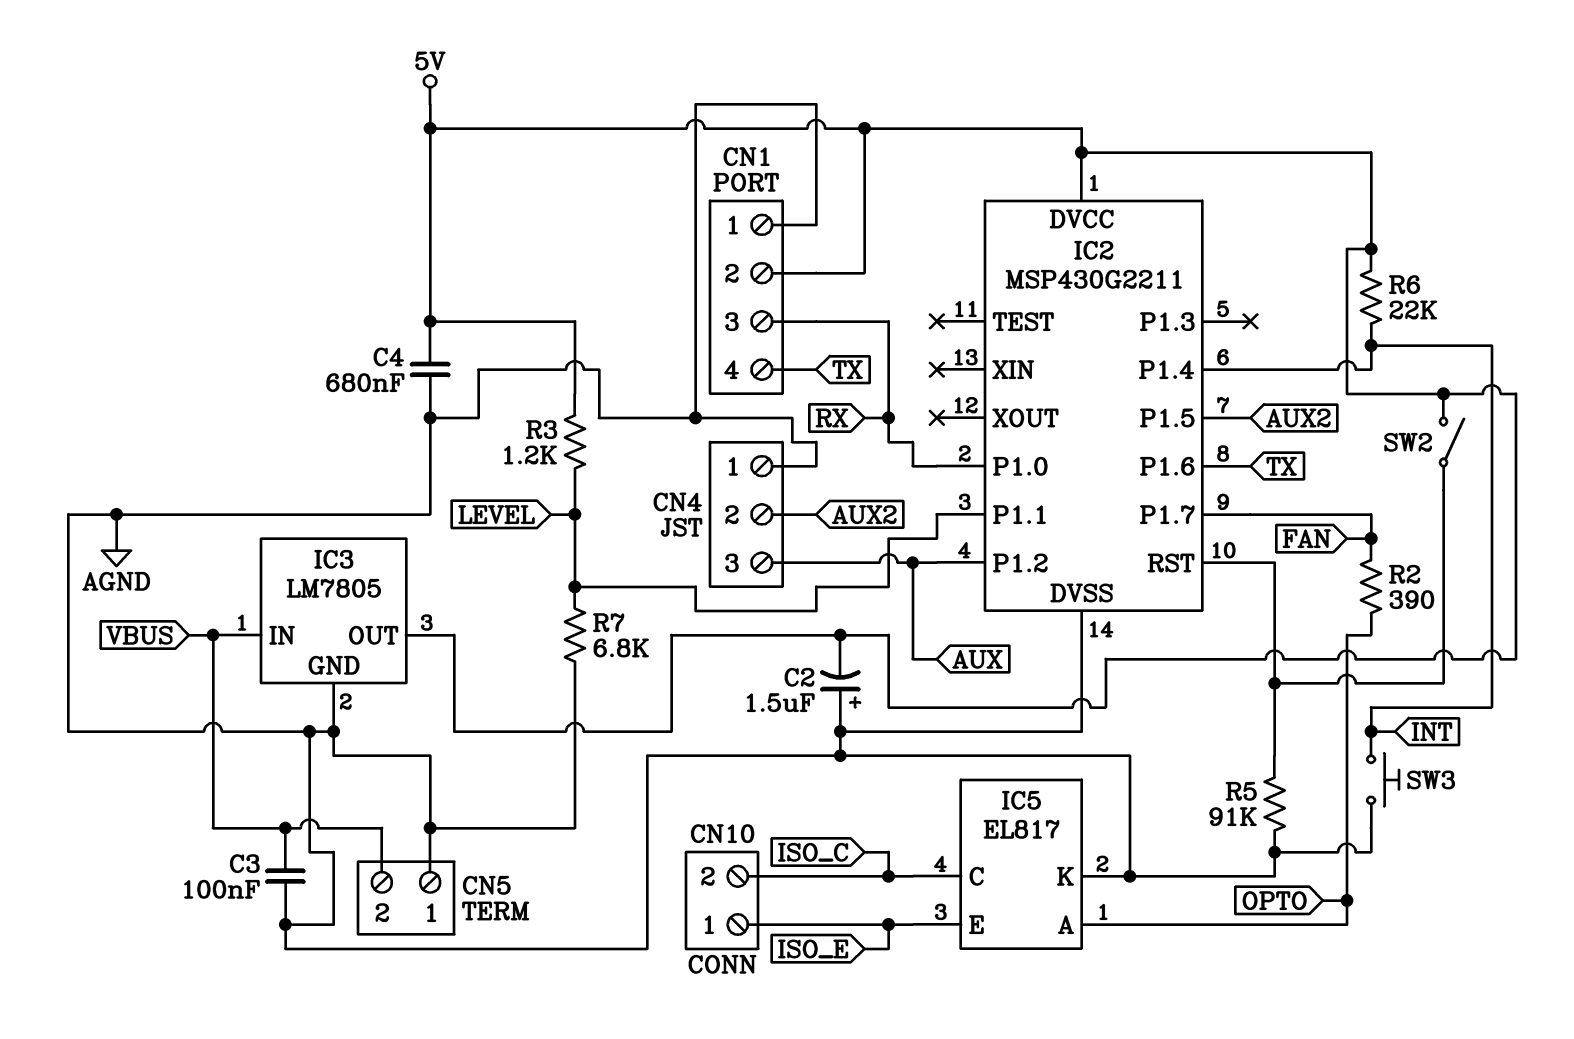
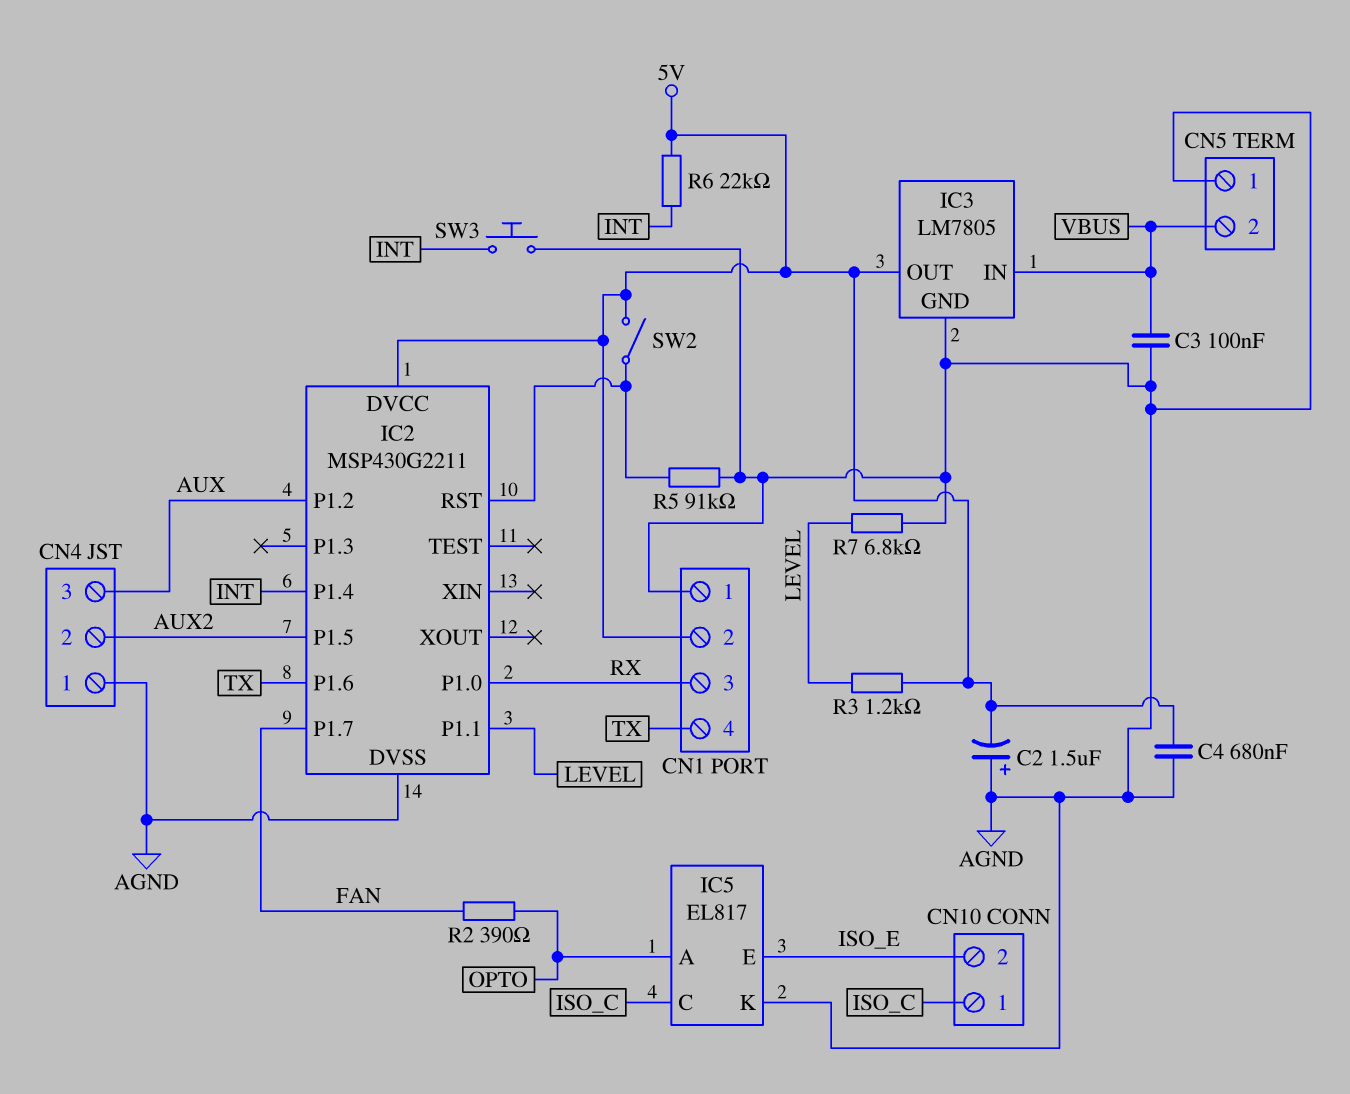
CN10 pin 1: ISO_E -> ISO_C
CN10 pin 2: ISO_C -> ISO_E

